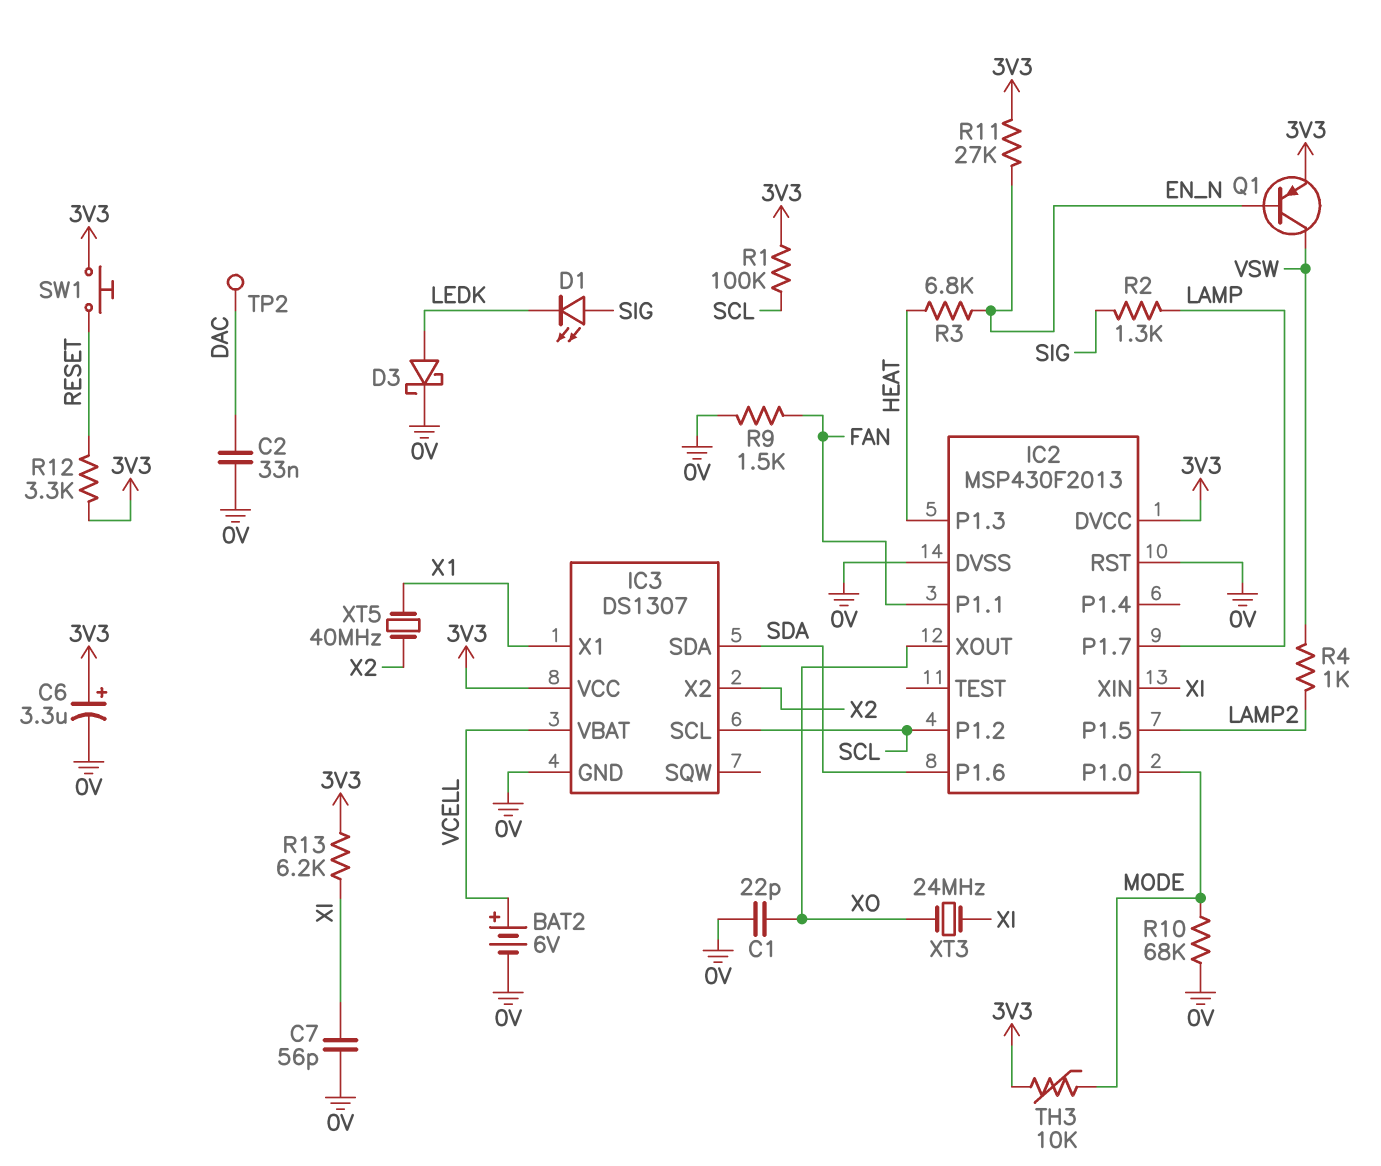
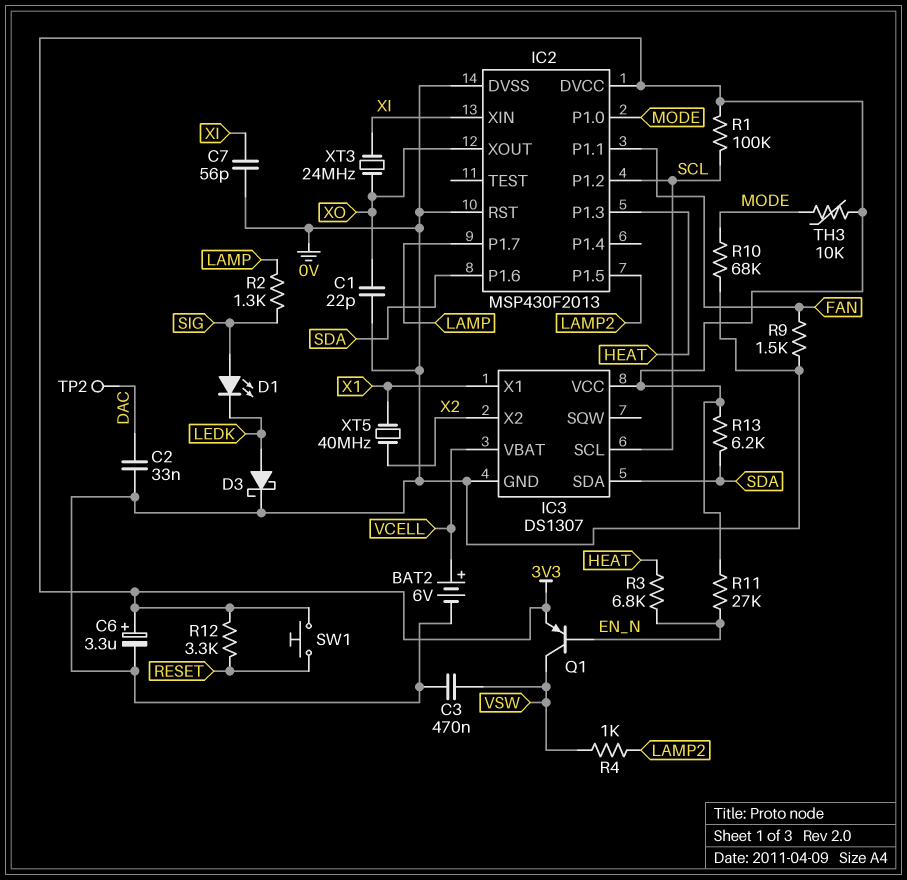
C3: none -> 470nF (0V, VSW)
R13: 6.2k (3V3, XI) -> 6.2k (3V3, SDA)

